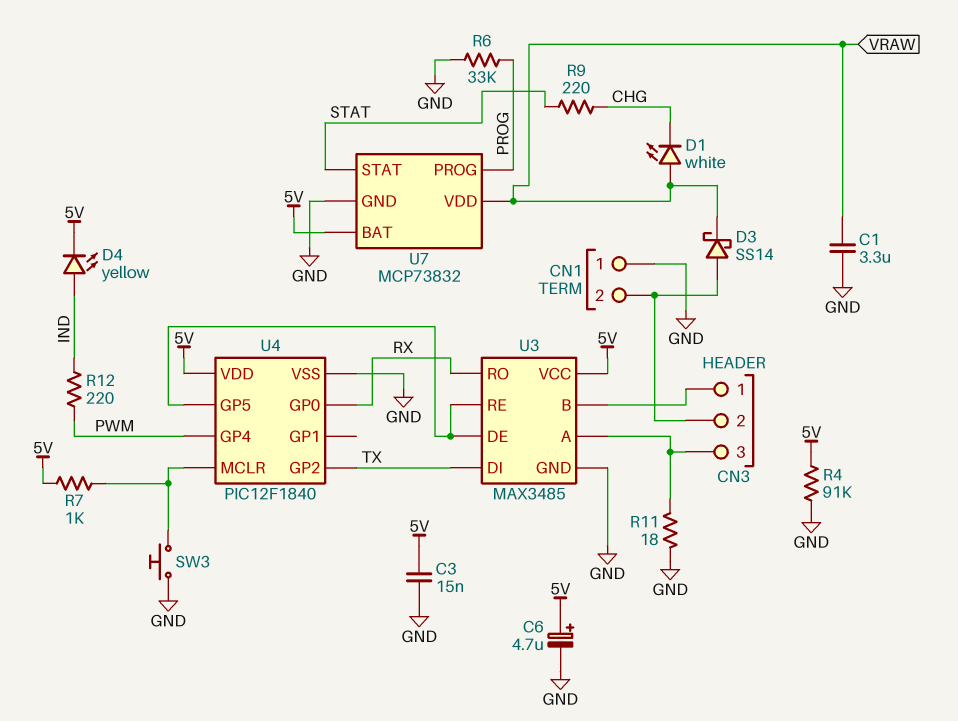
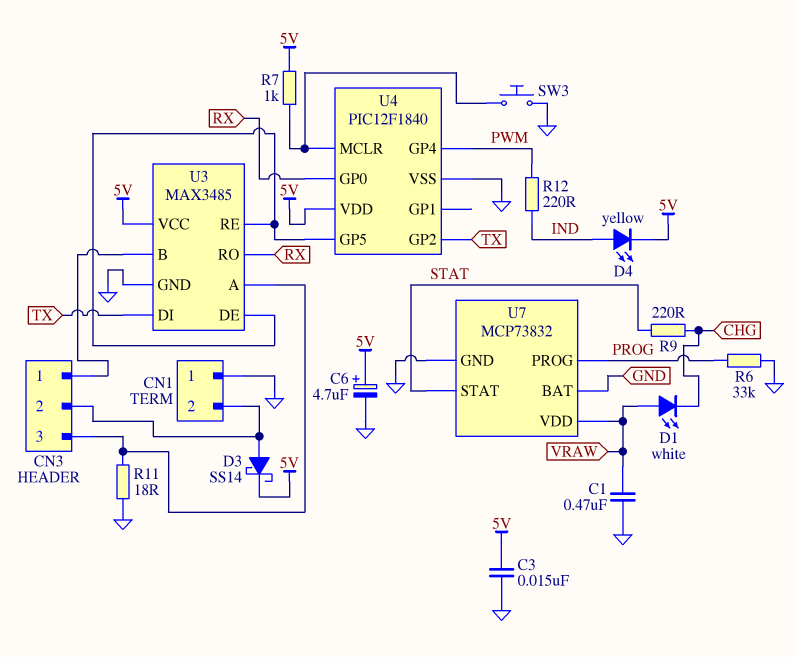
C1: 3.3uF (GND, VRAW) -> 470nF (GND, VRAW)
D3: schottky SS14 (A CN1/2, K VRAW) -> schottky SS14 (A CN1/2, K 5V)
R4: 91k (5V, GND) -> none
U7 pin BAT: 5V -> GND

